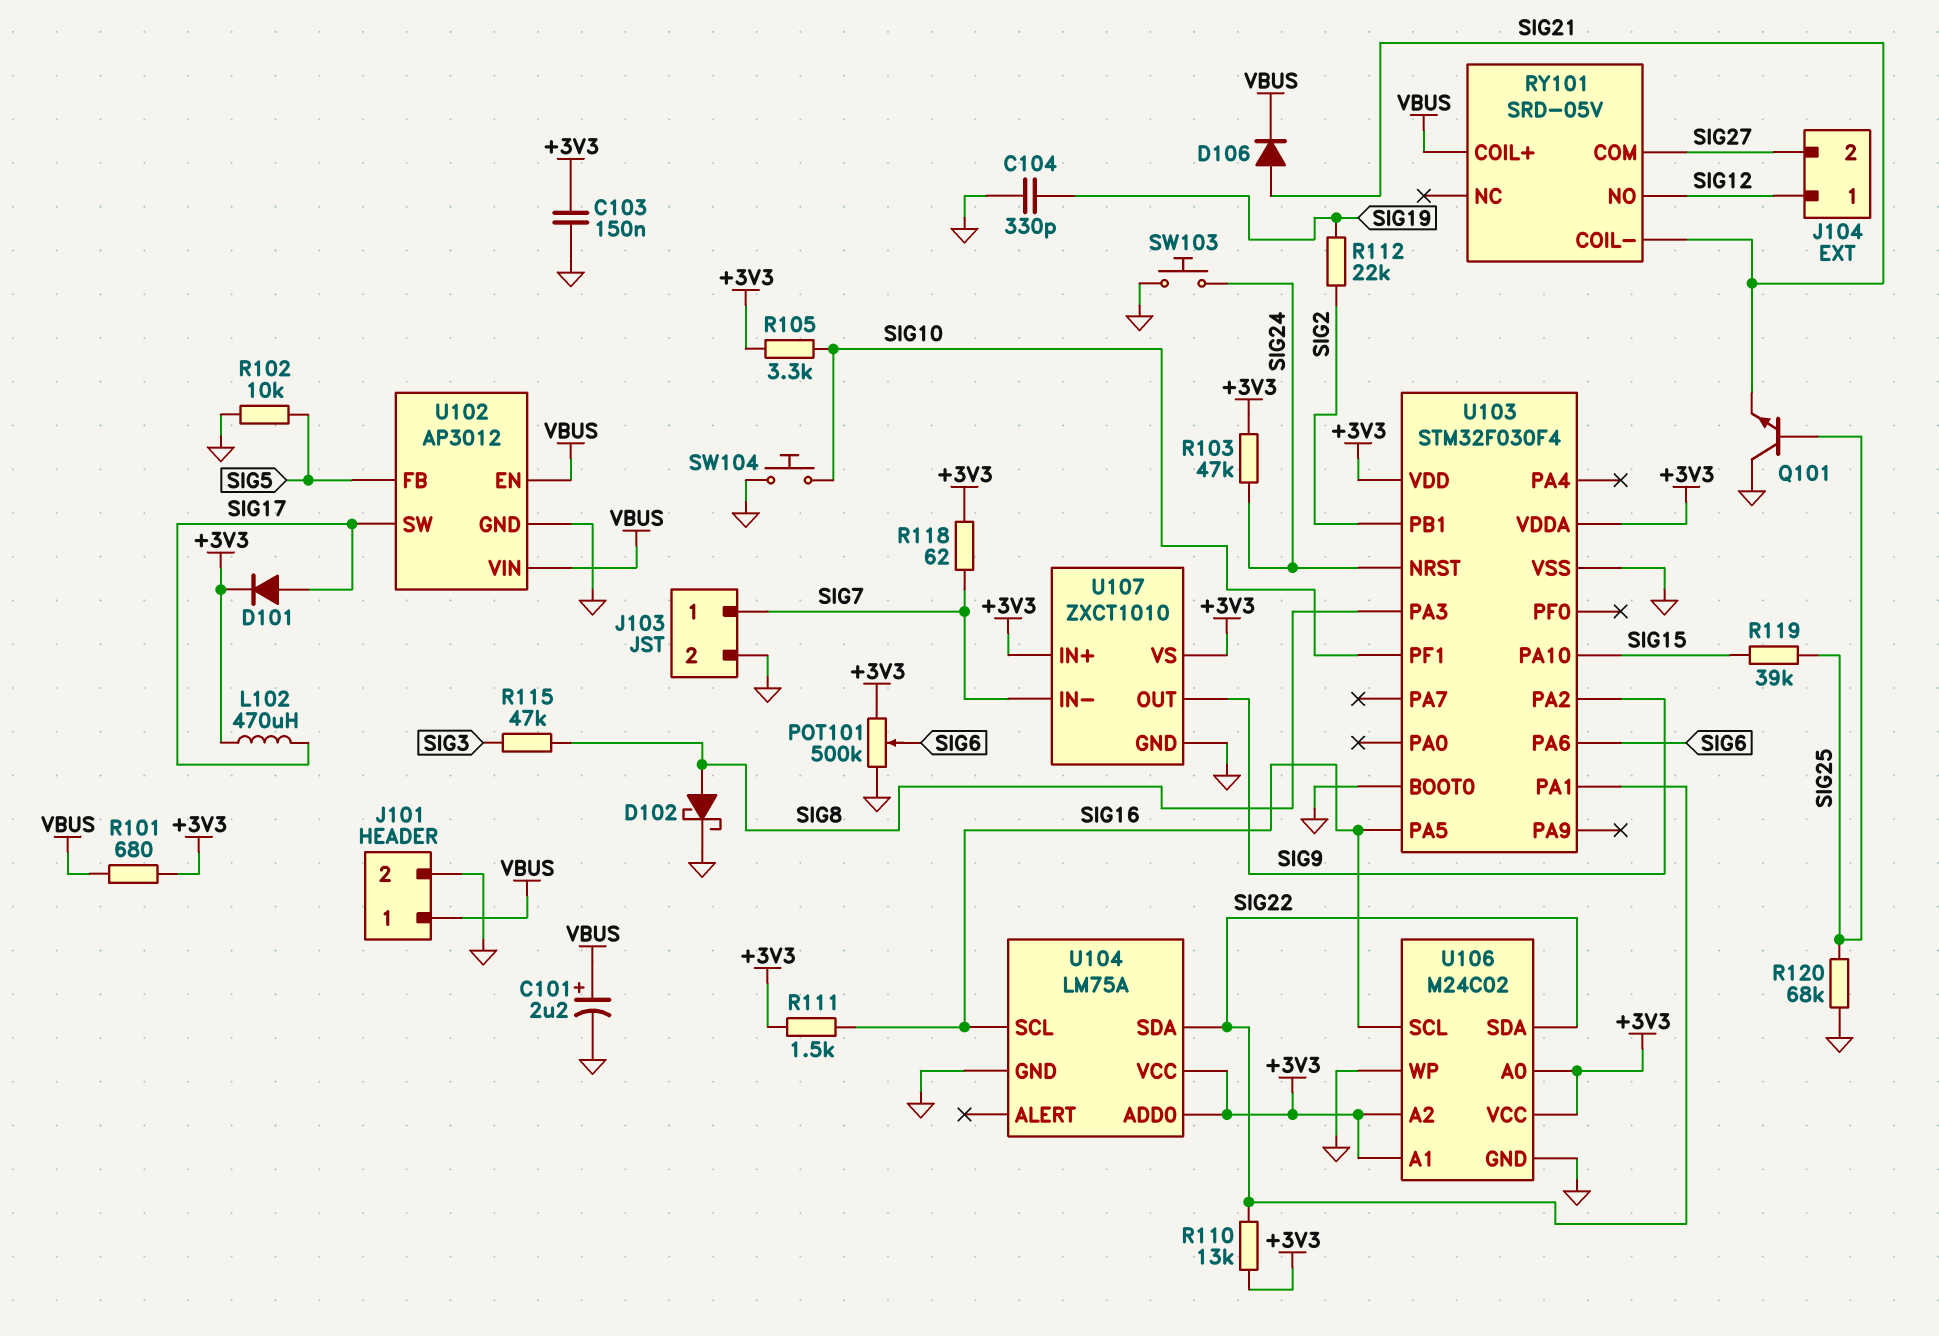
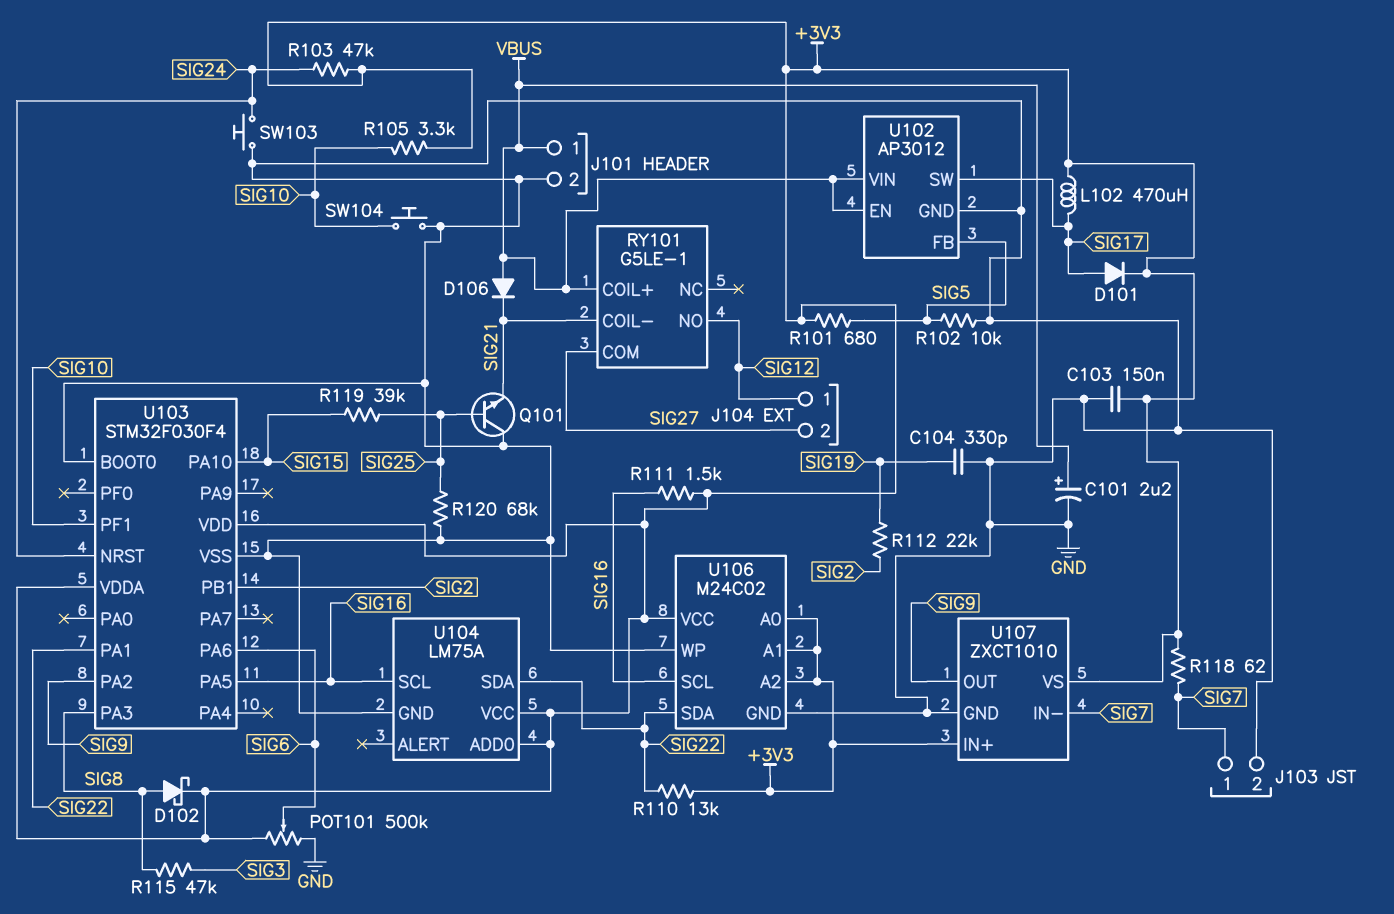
D102: schottky (A SIG8, K GND) -> schottky (A SIG8, K +3V3)
D106: diode (A SIG21, K VBUS) -> diode (A VBUS, K SIG21)
R101: 680 (+3V3, VBUS) -> 680 (+3V3, SIG5)
RY101: SRD-05V -> G5LE-1

